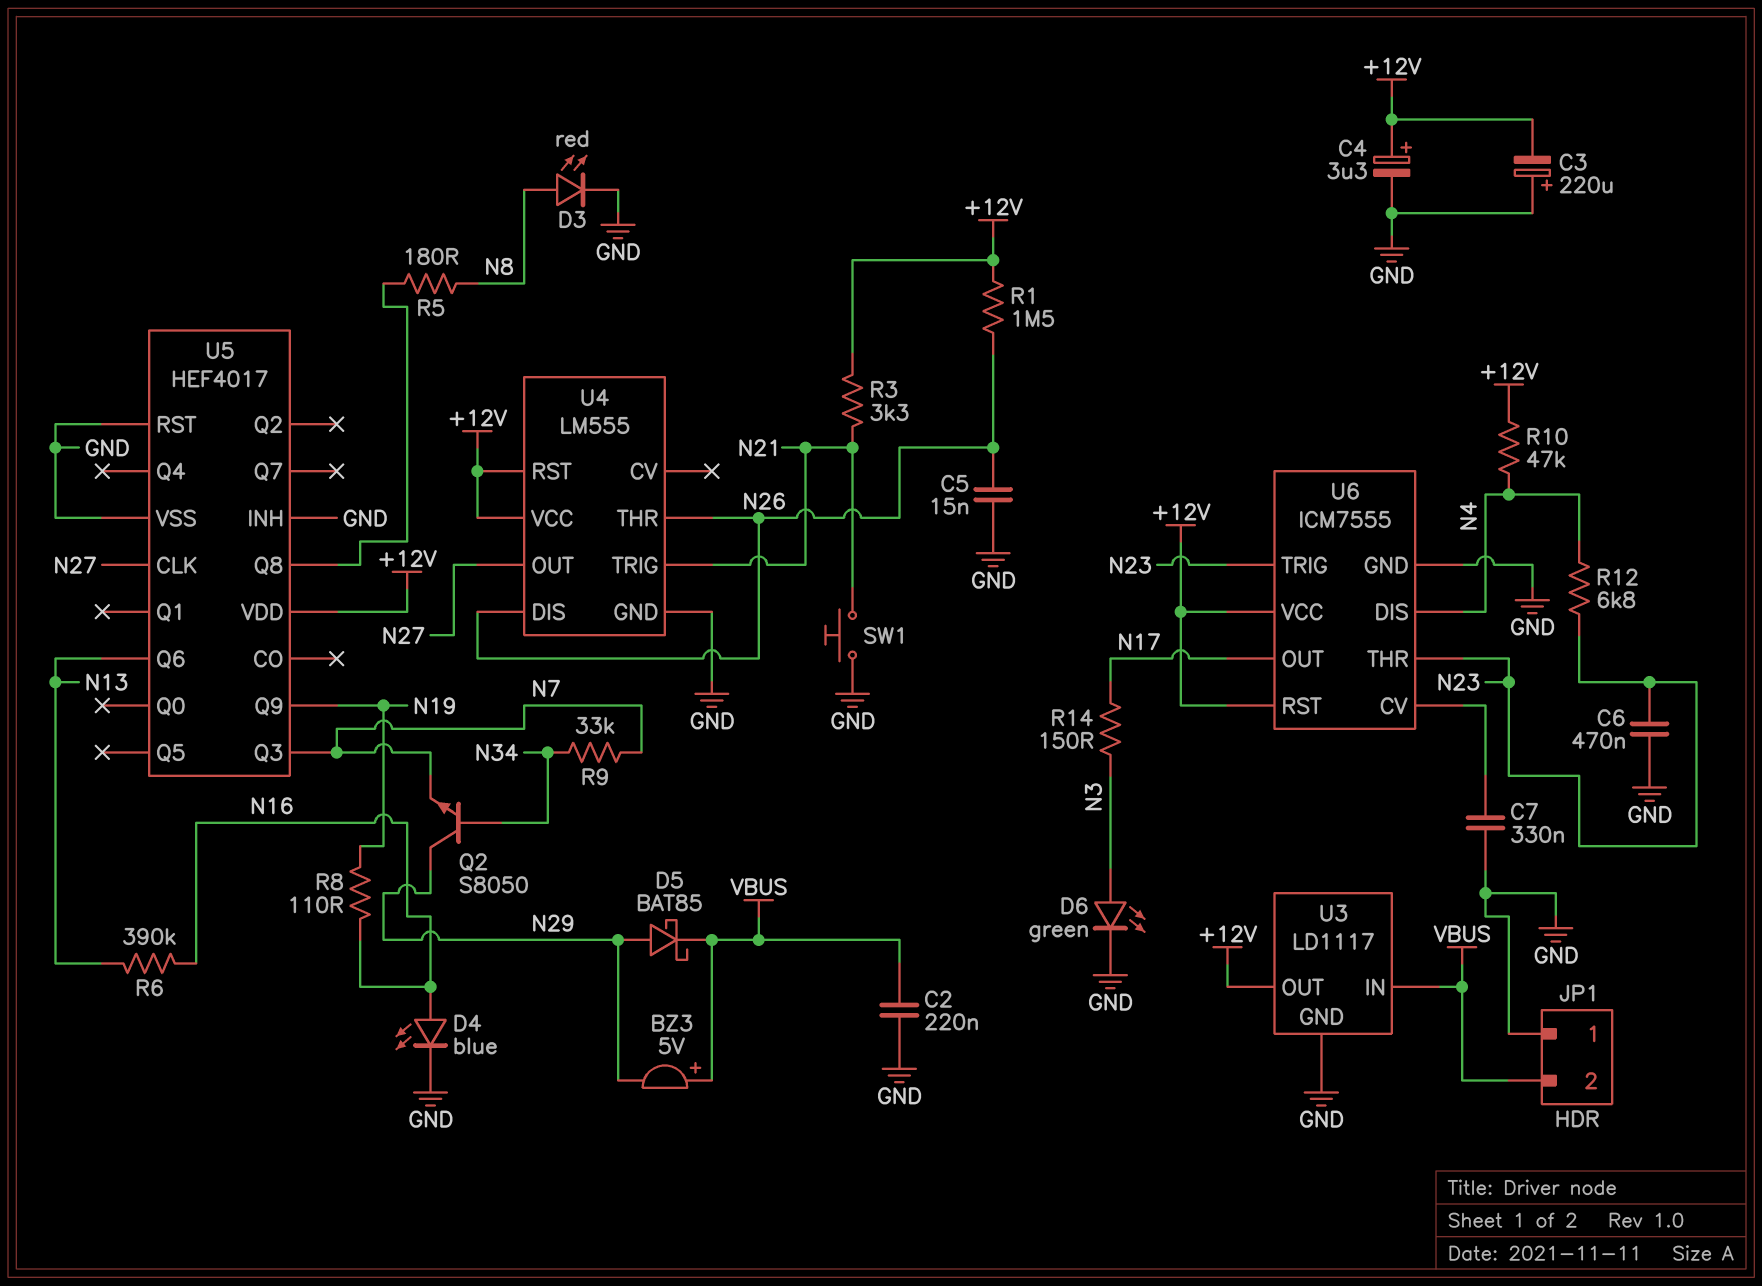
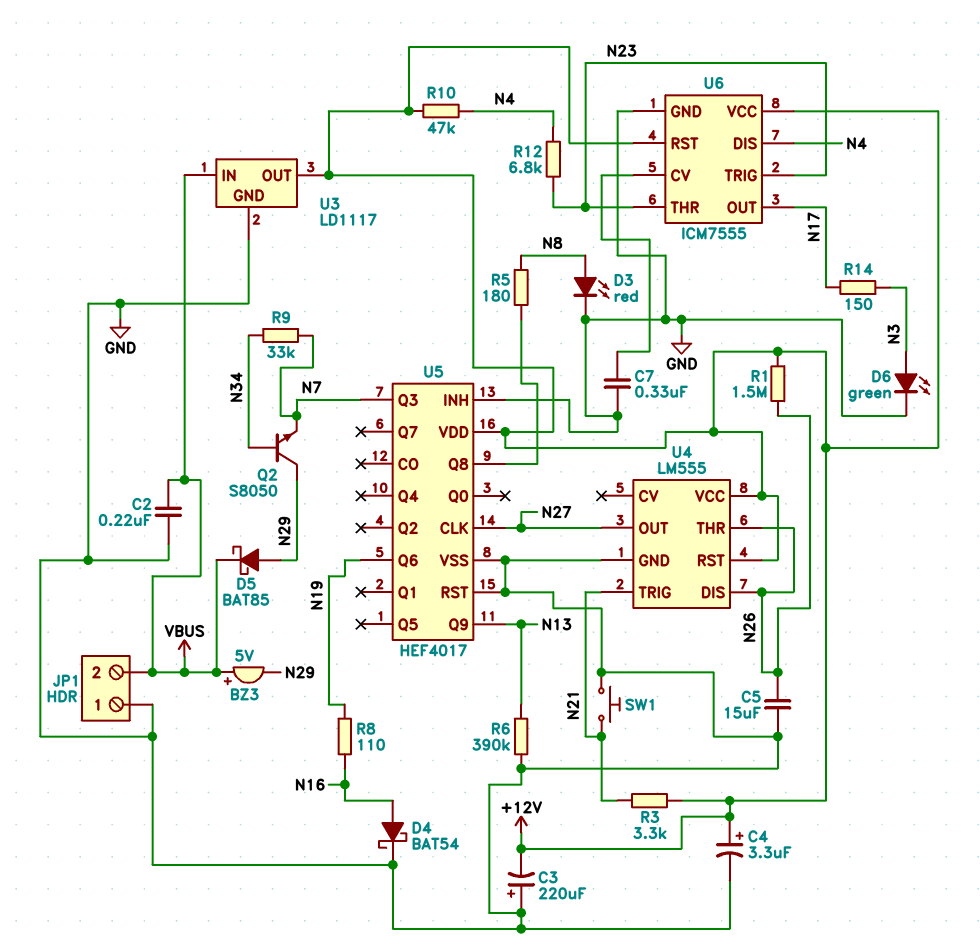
C5: 15nF (GND, N26) -> 15uF (GND, N26)
C6: 470nF (GND, N23) -> none
D4: LED blue (A N16, K GND) -> schottky BAT54 (A N16, K GND)
R6: 390k (N13, N16) -> 390k (GND, N13)
U5 pin Q6: N13 -> N19
U5 pin Q9: N19 -> N13

